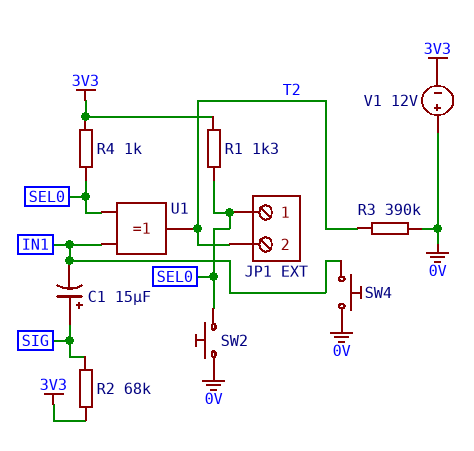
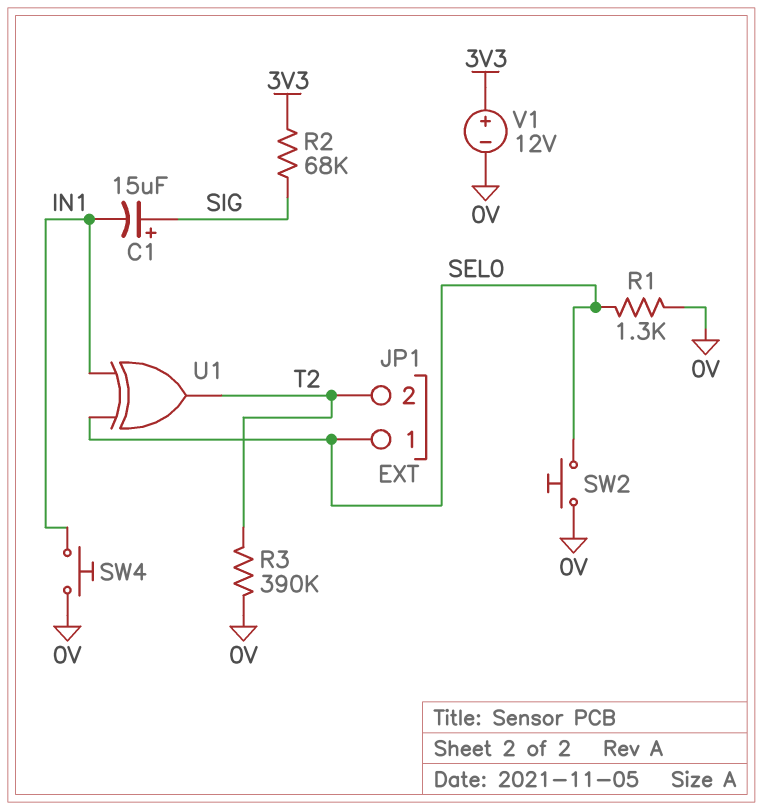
R1: 1.3k (3V3, SEL0) -> 1.3k (0V, SEL0)
R4: 1k (3V3, SEL0) -> none
V1: 12V (plus 0V, minus 3V3) -> 12V (plus 3V3, minus 0V)

